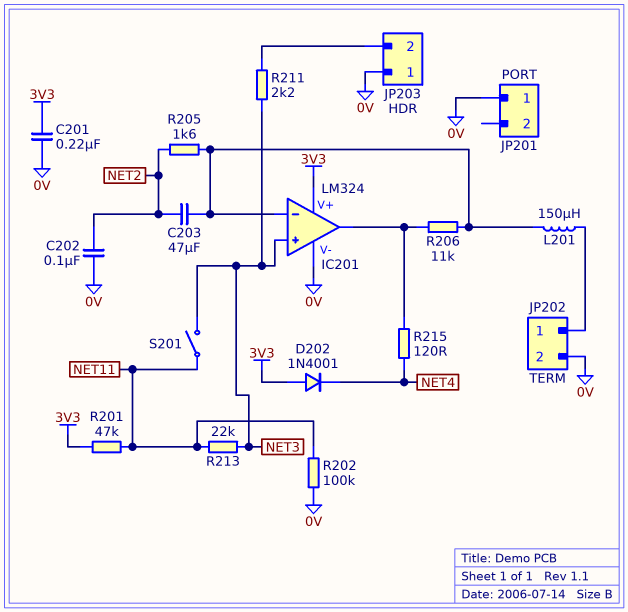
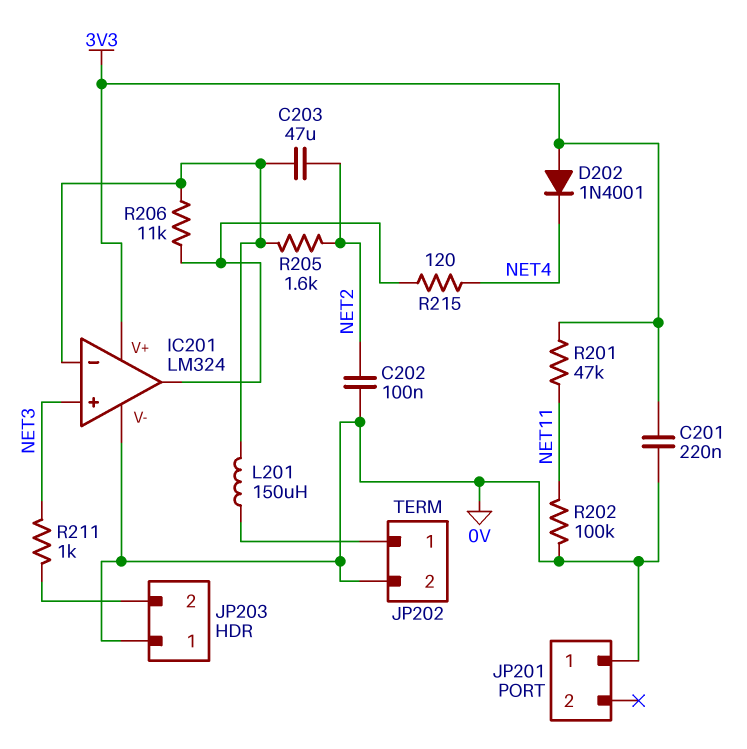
R211: 2.2k (JP203/2, NET3) -> 1k (JP203/2, NET3)
R213: 22k (NET3, NET11) -> none
S201: switch (NET3, NET11) -> none

